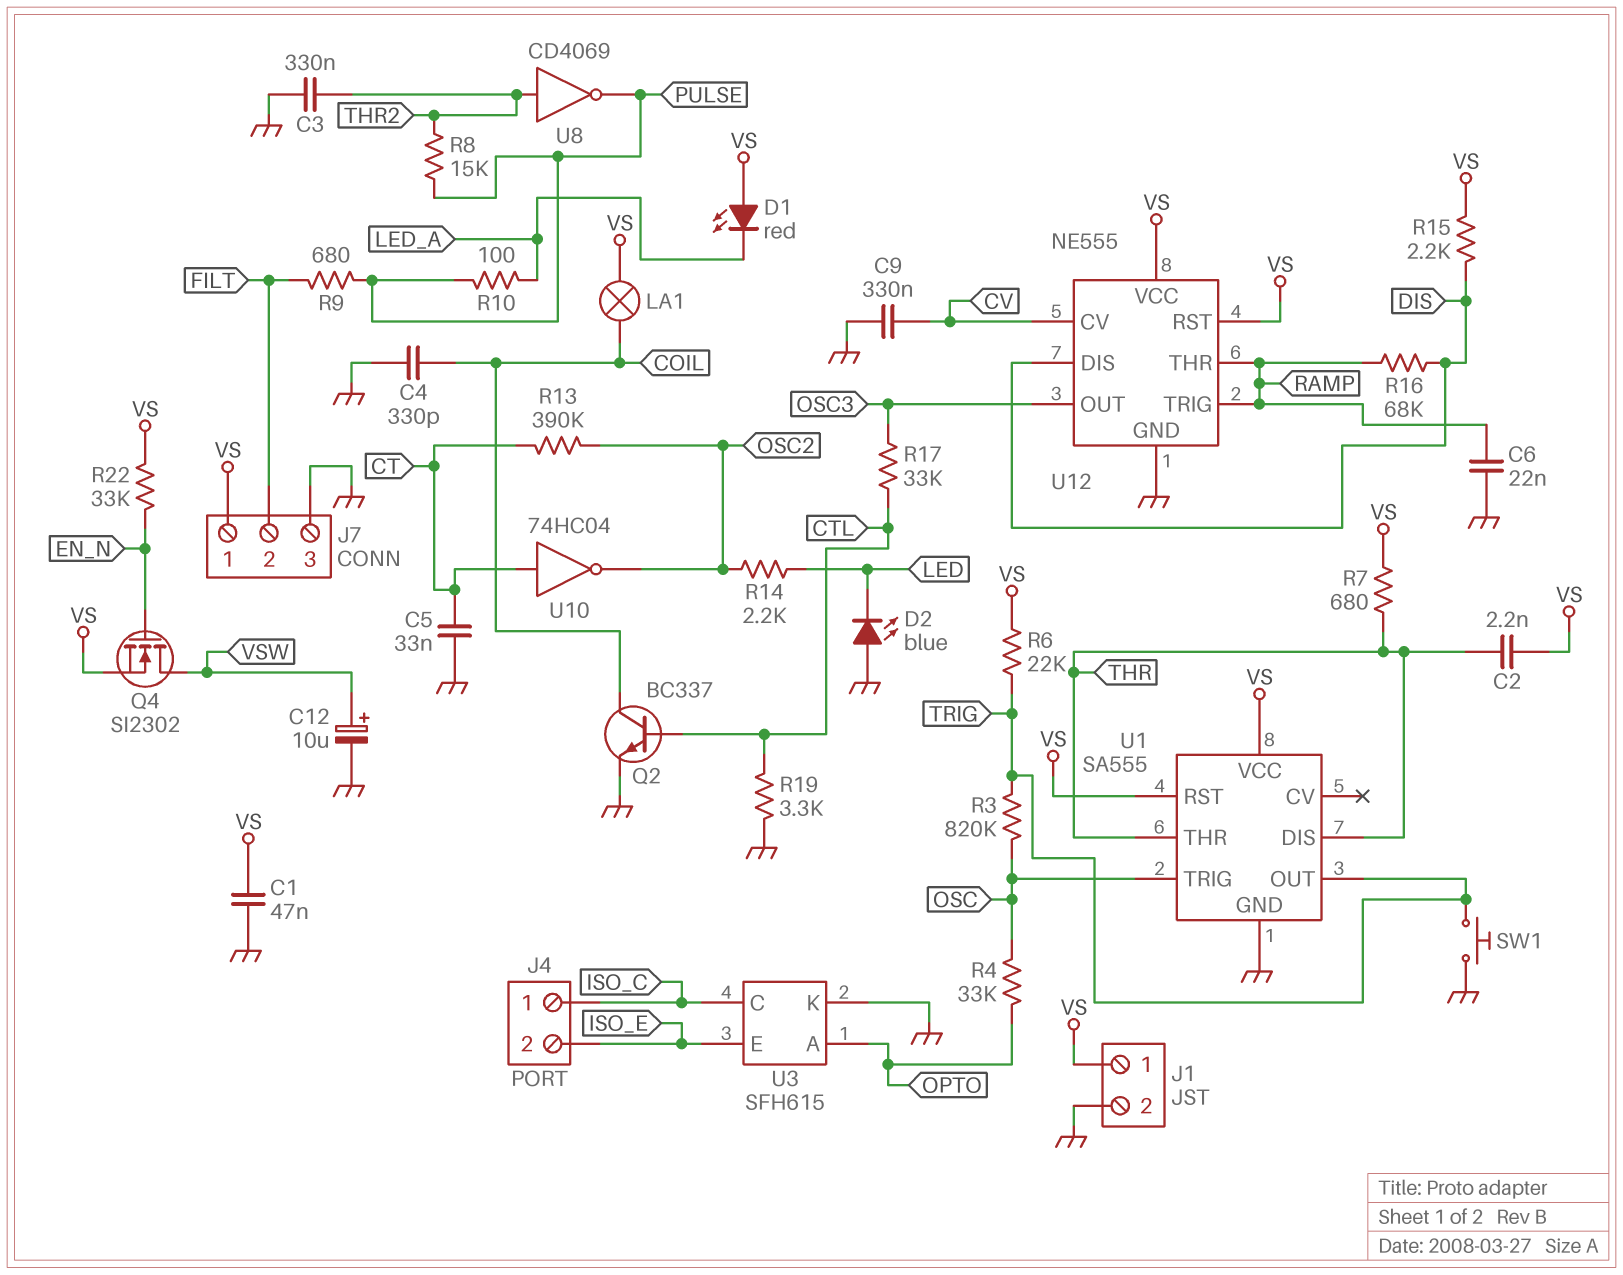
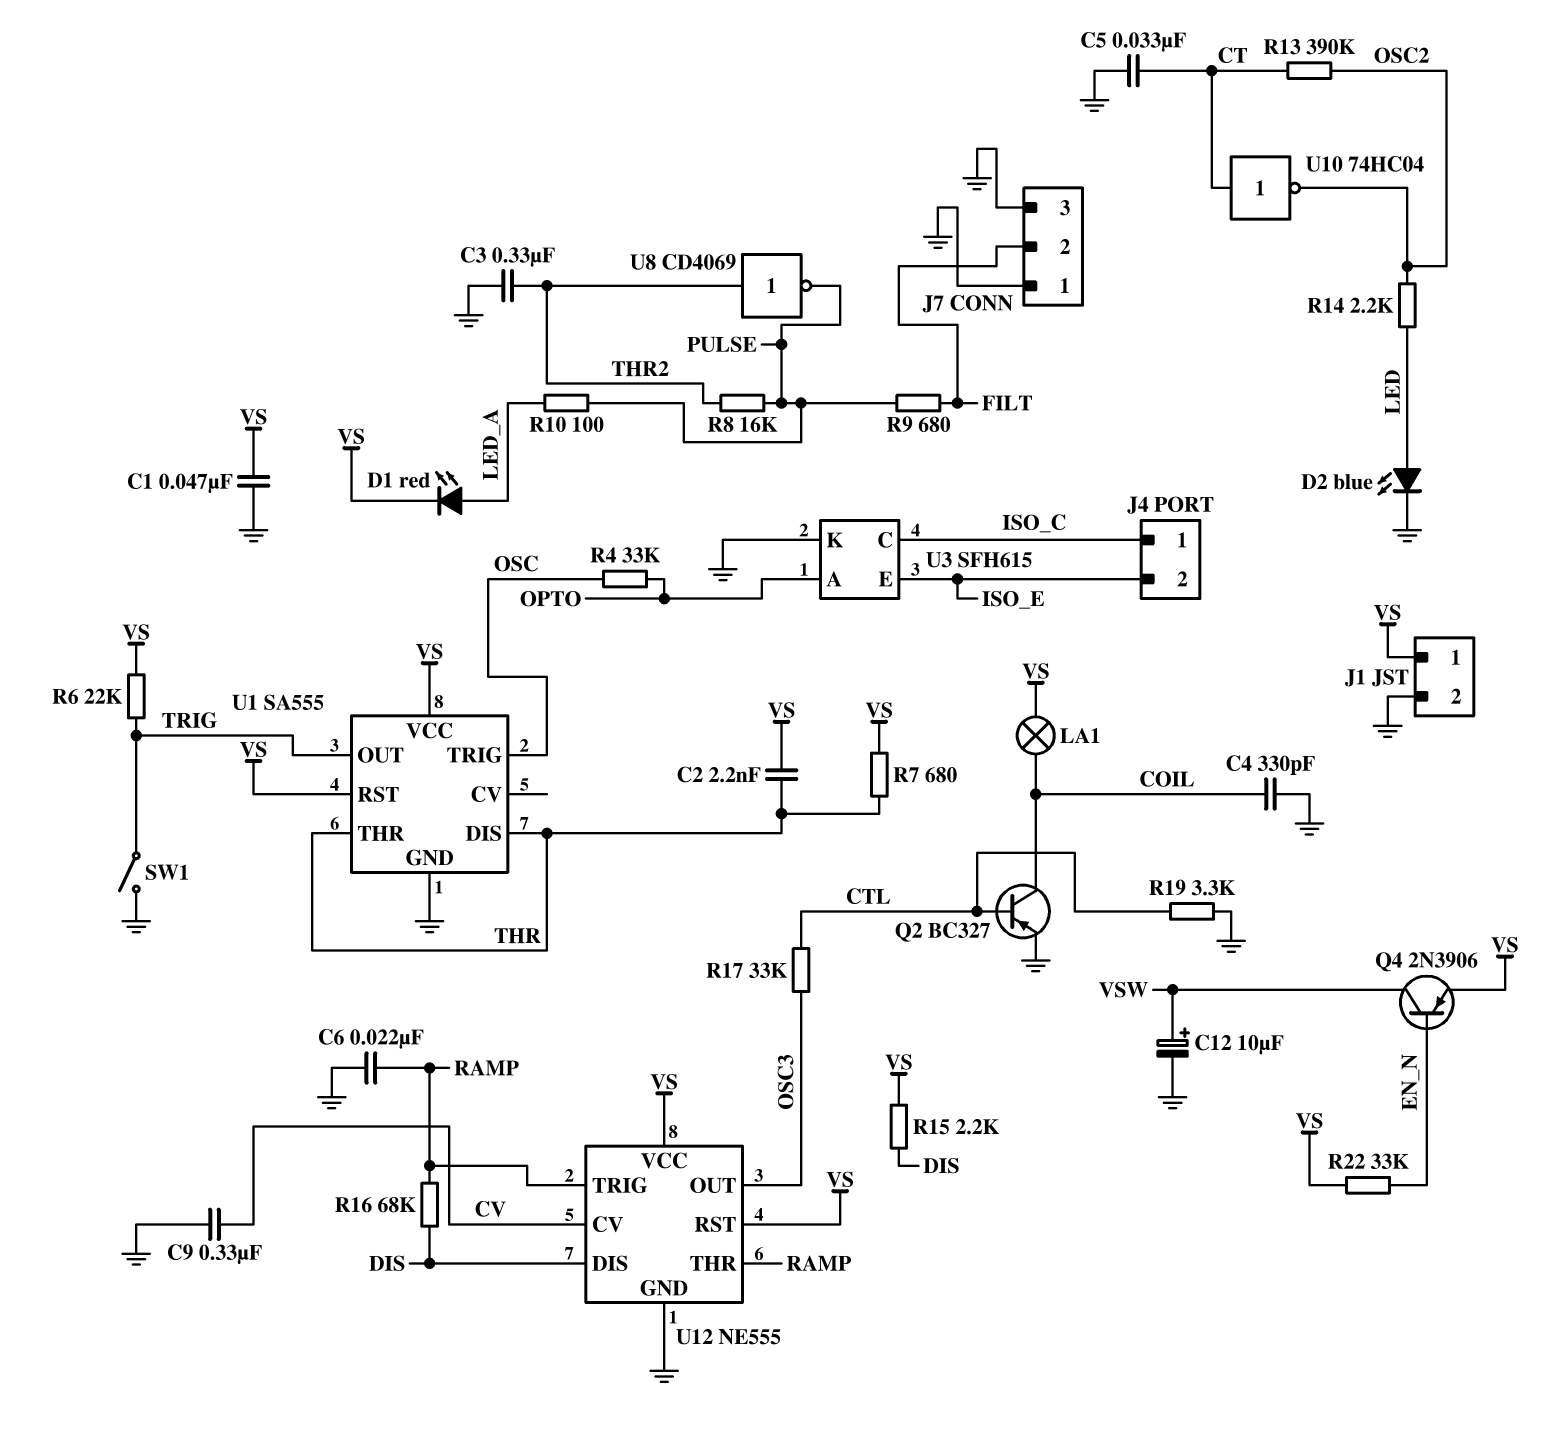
D1: LED red (A VS, K LED_A) -> LED red (A LED_A, K VS)
D2: LED blue (A GND, K LED) -> LED blue (A LED, K GND)
J7 pin 1: VS -> GND
Q2: NPN BC337 (B CTL, C COIL, E GND) -> PNP BC327 (B CTL, C COIL, E GND)
Q4: NMOS SI2302 (G EN_N, D VSW, S VS) -> PNP 2N3906 (B EN_N, C VSW, E VS)
R3: 820k (OSC, TRIG) -> none
R8: 15k (PULSE, THR2) -> 16k (PULSE, THR2)
SW1: button (GND, TRIG) -> switch (GND, TRIG)

